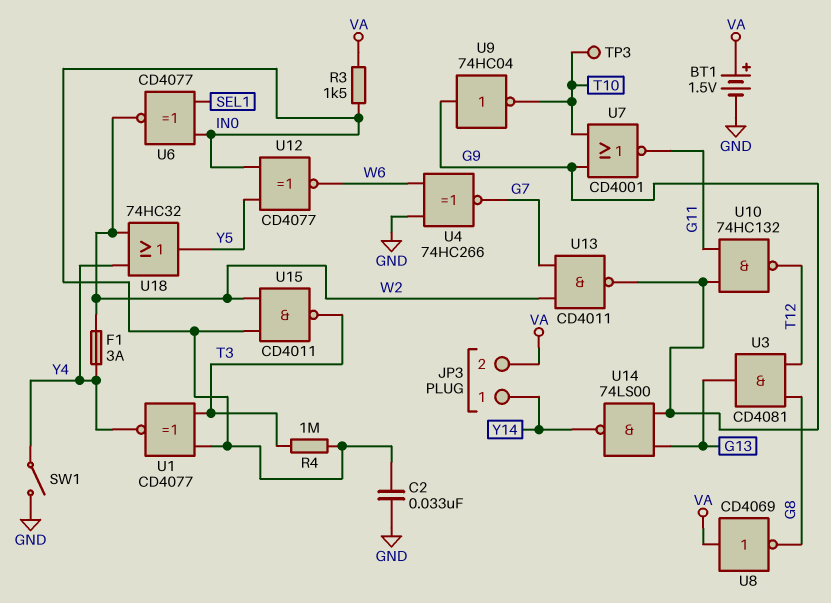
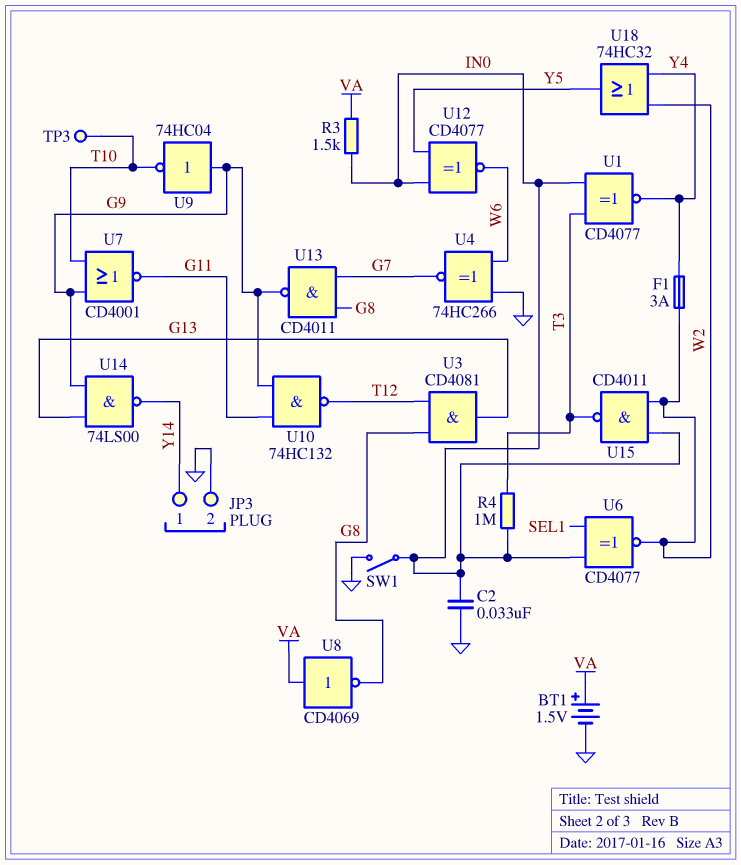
JP3 pin 2: VA -> GND
SW1: switch (GND, Y4) -> switch (GND, IN0)
U13: NAND CD4011 (in G7, in W2, out G9) -> NAND CD4011 (in G7, in G8, out G9)

